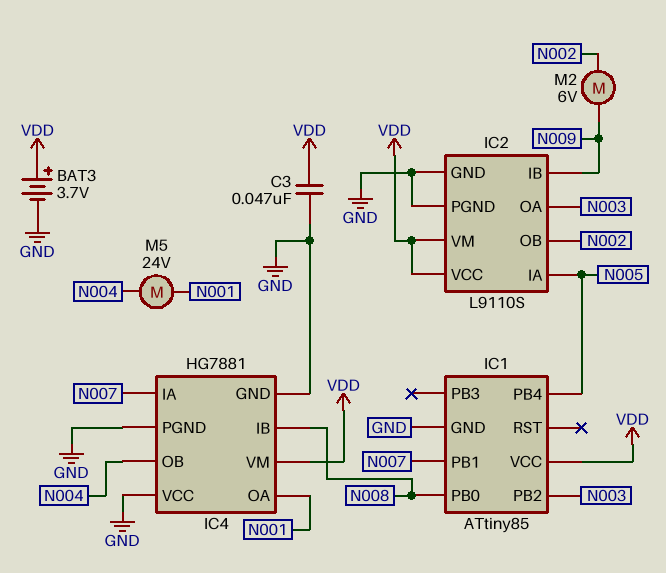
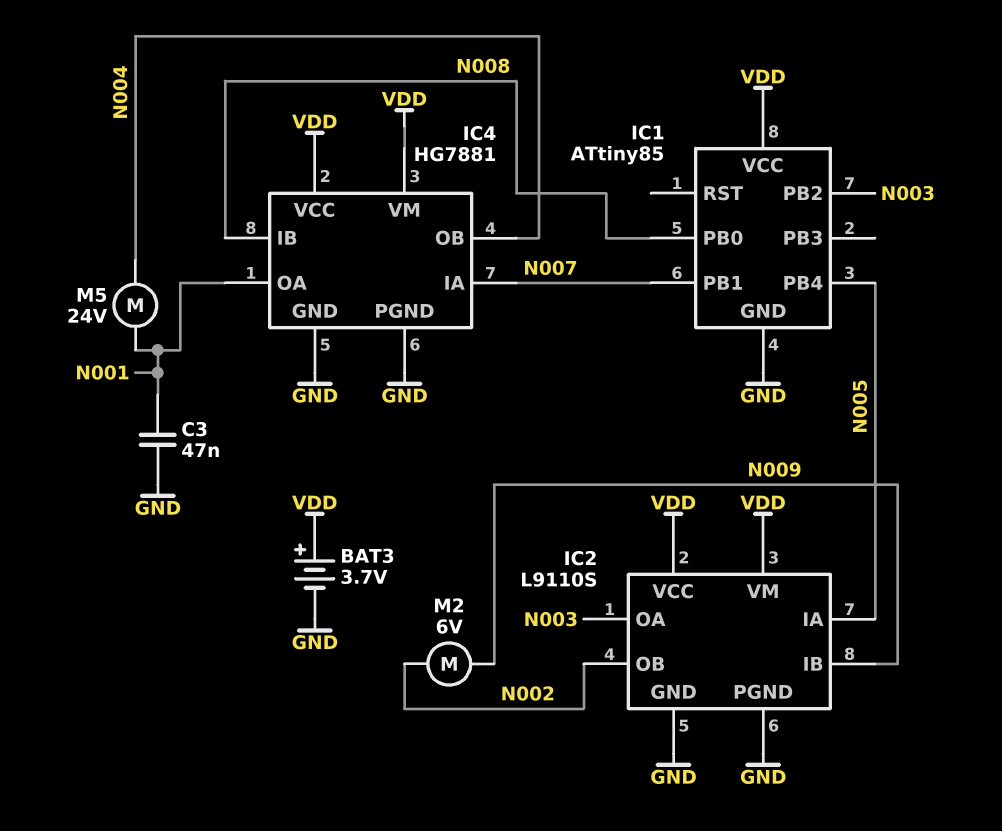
C3: 47nF (GND, VDD) -> 47nF (GND, N001)
IC4 pin VCC: GND -> VDD

